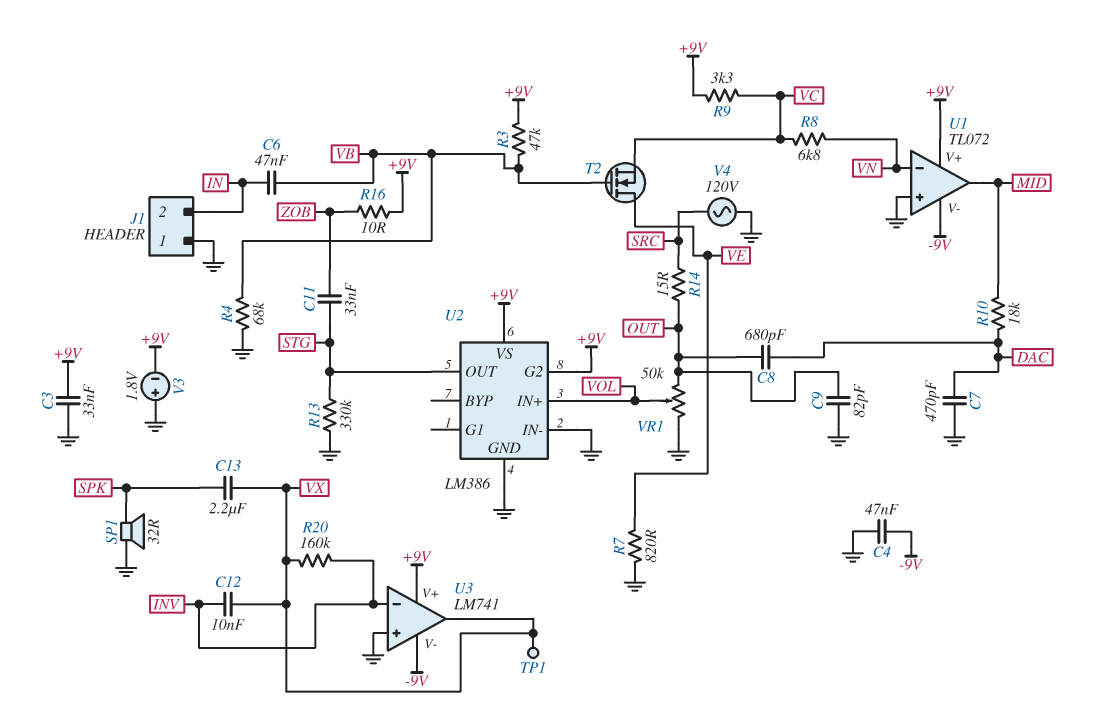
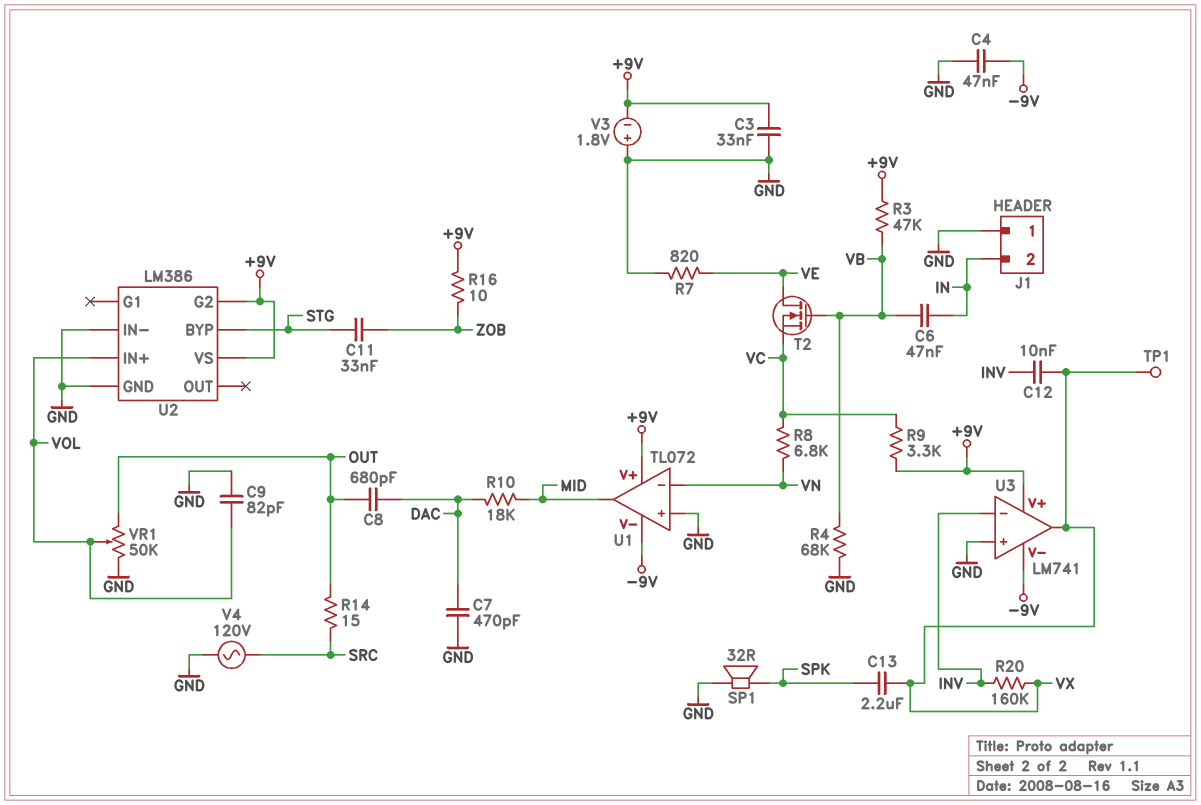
C9: 82pF (GND, OUT) -> 82pF (GND, VOL)
R13: 330k (GND, STG) -> none
U2 pin BYP: none -> STG
U2 pin OUT: STG -> none

